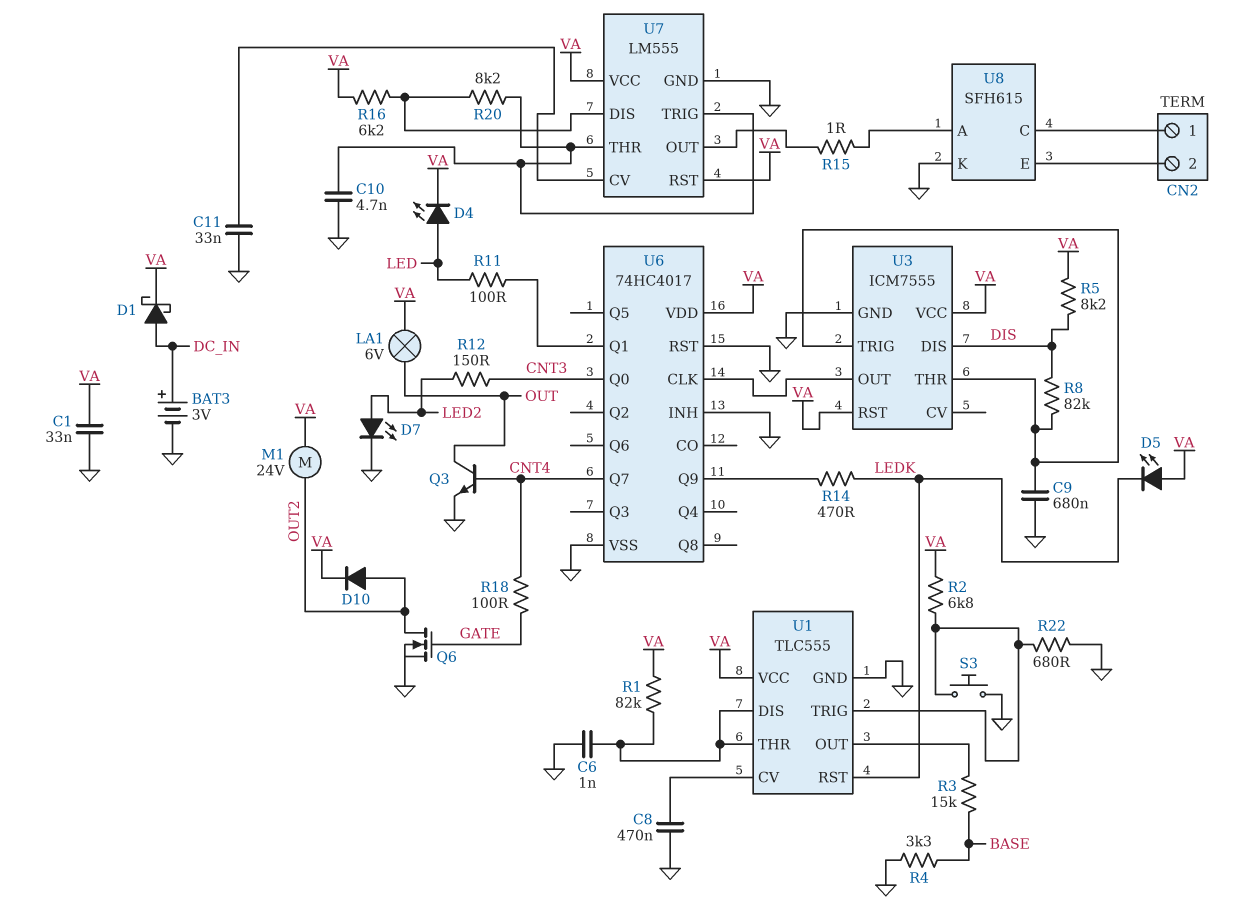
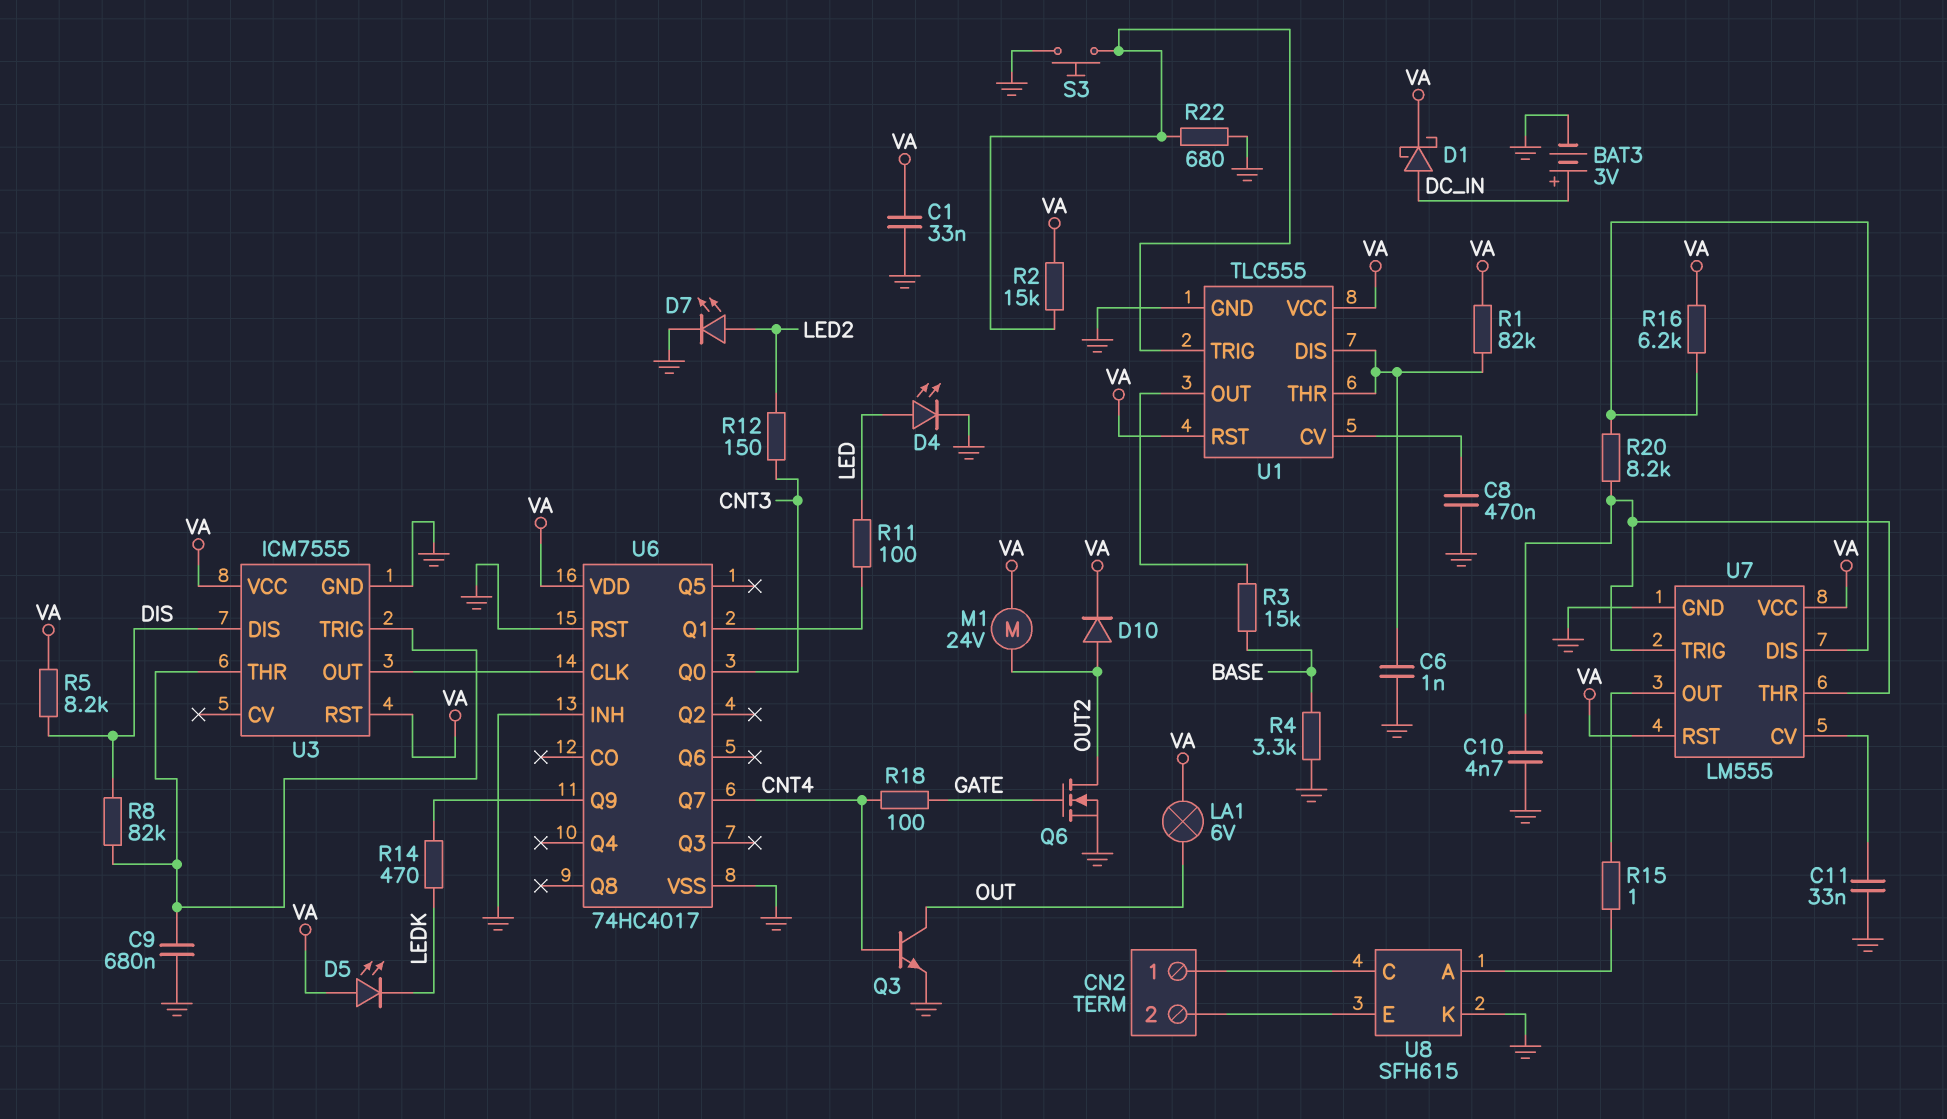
D4: LED (A LED, K VA) -> LED (A LED, K GND)
R2: 6.8k (U1/TRIG, VA) -> 15k (U1/TRIG, VA)
U1 pin RST: LEDK -> VA

